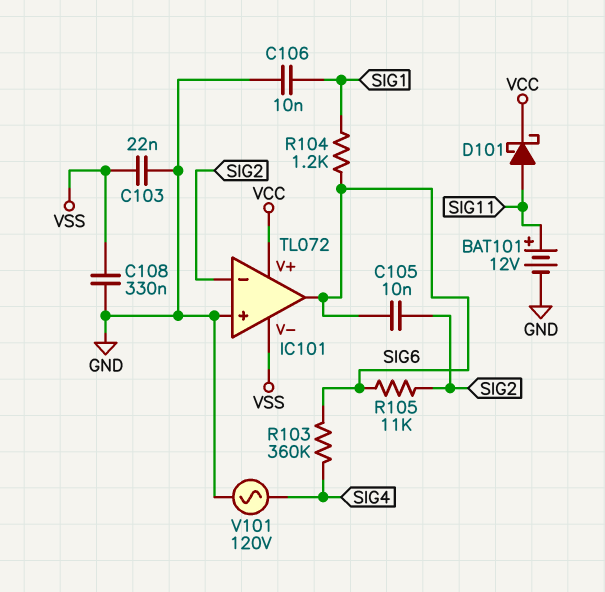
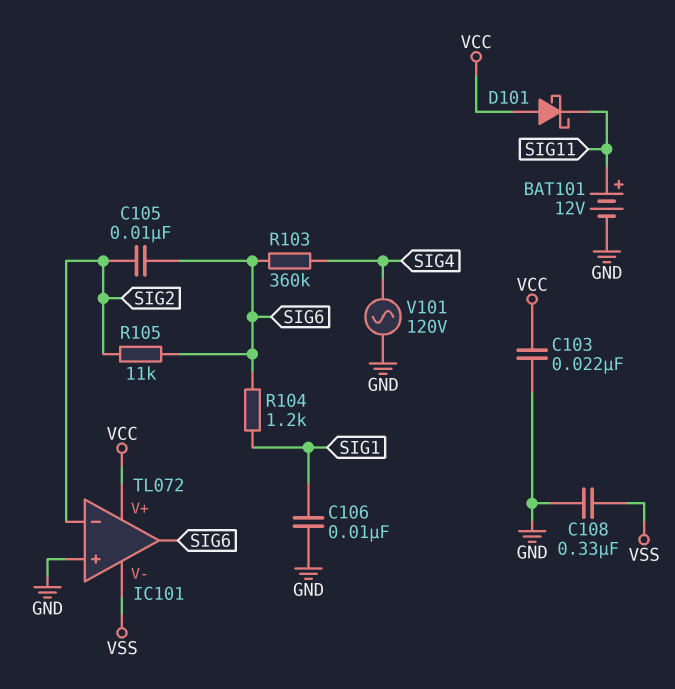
C103: 22nF (GND, VSS) -> 22nF (GND, VCC)
D101: schottky (A SIG11, K VCC) -> schottky (A VCC, K SIG11)

